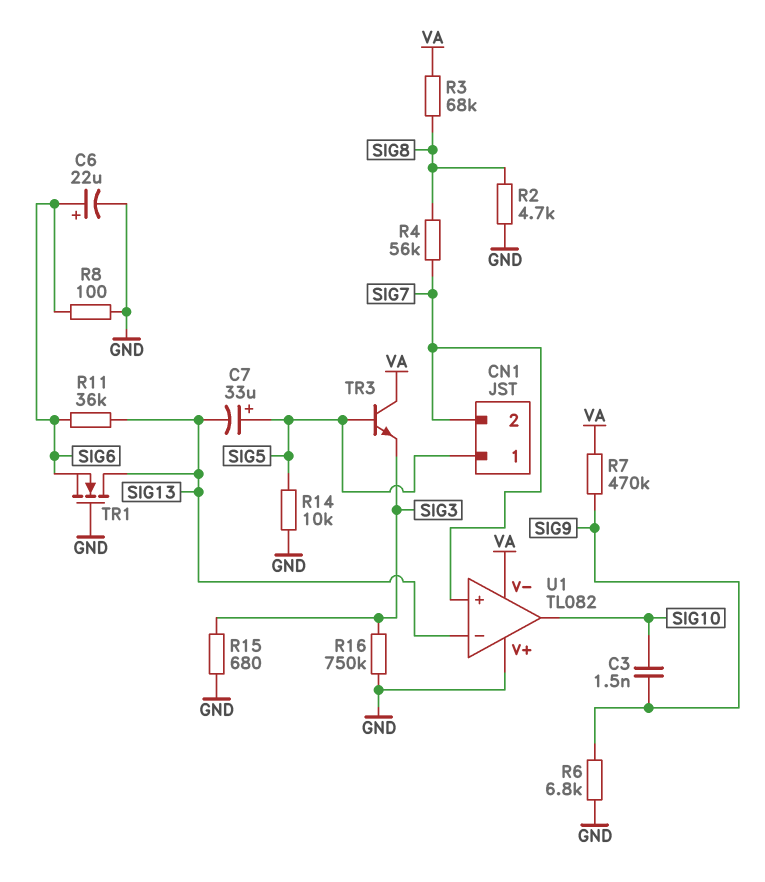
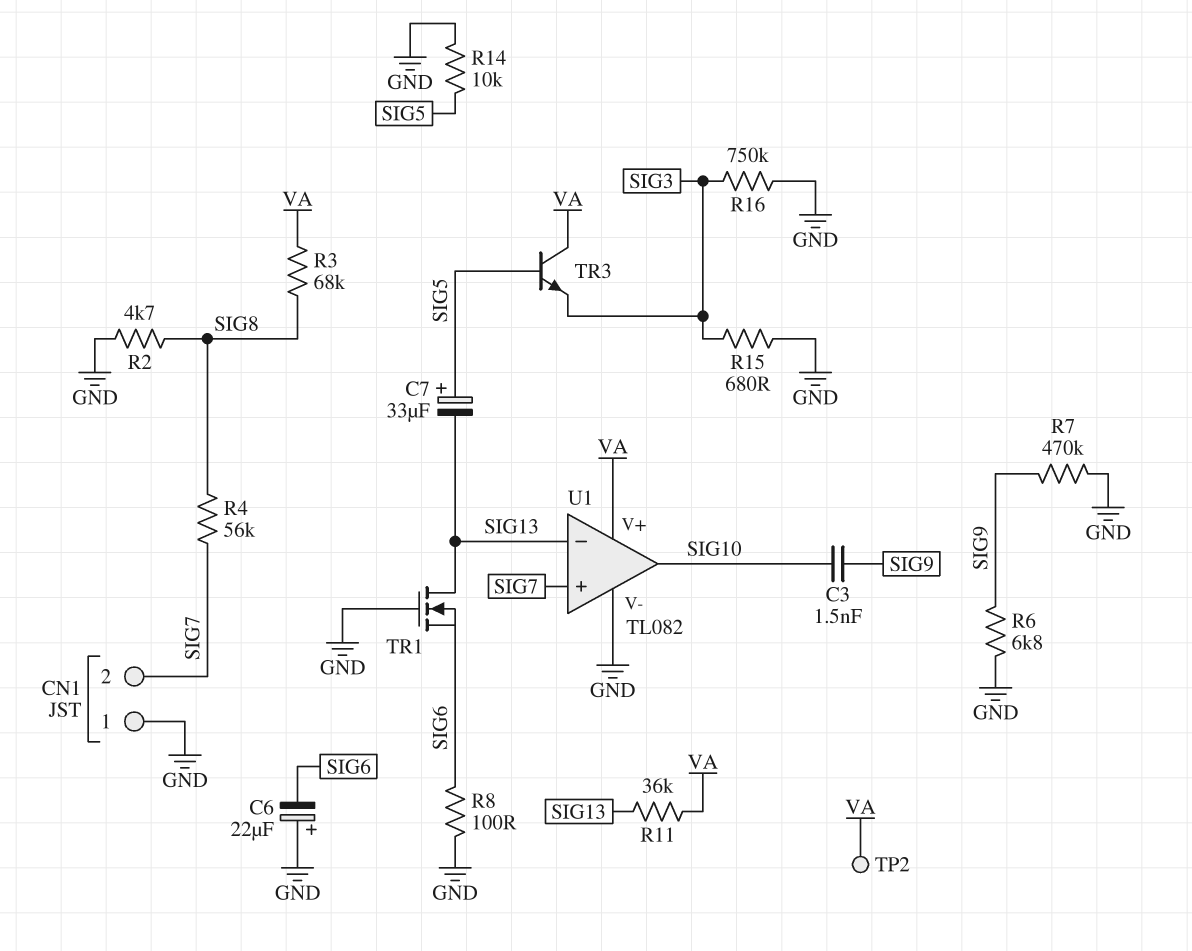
C6: 22uF (plus SIG6, minus GND) -> 22uF (plus GND, minus SIG6)
CN1 pin 1: SIG5 -> GND
R7: 470k (SIG9, VA) -> 470k (GND, SIG9)
R11: 36k (SIG6, SIG13) -> 36k (SIG13, VA)
TP2: none -> test point (VA)
U1 pin V+: GND -> VA
U1 pin V-: VA -> GND

